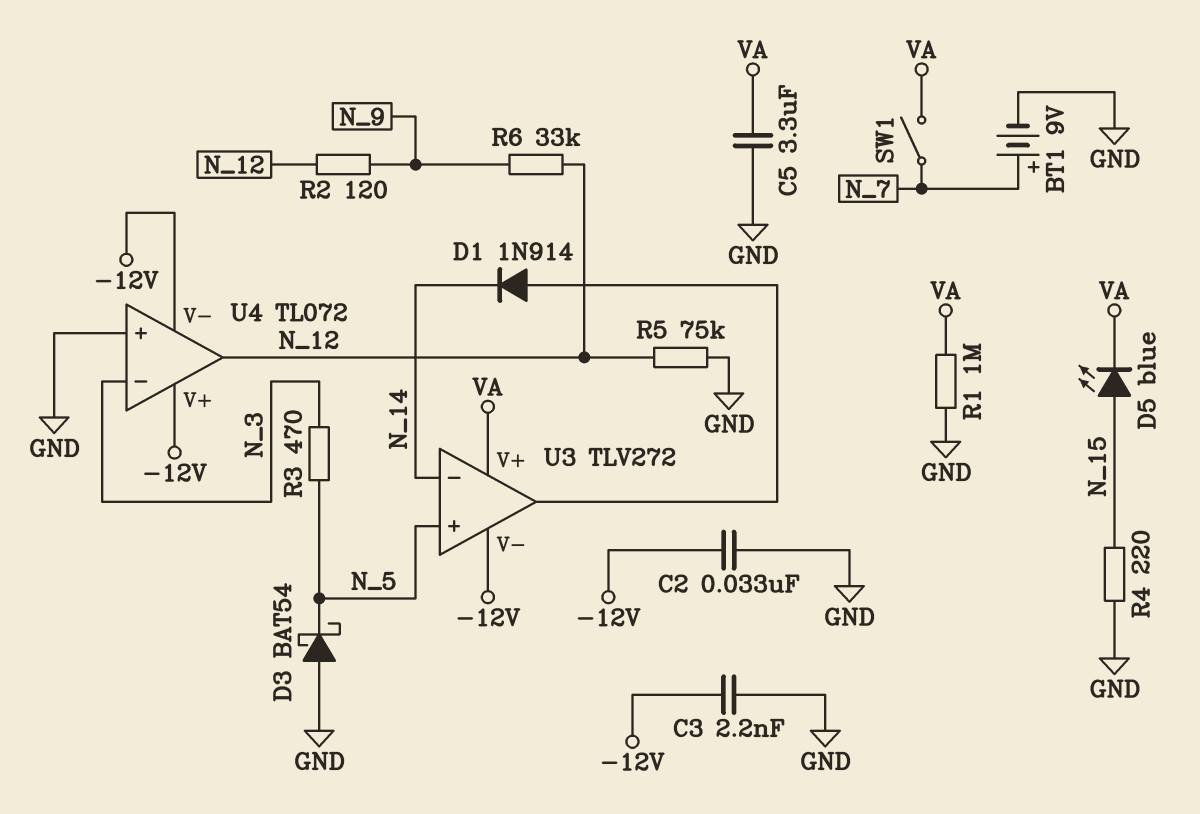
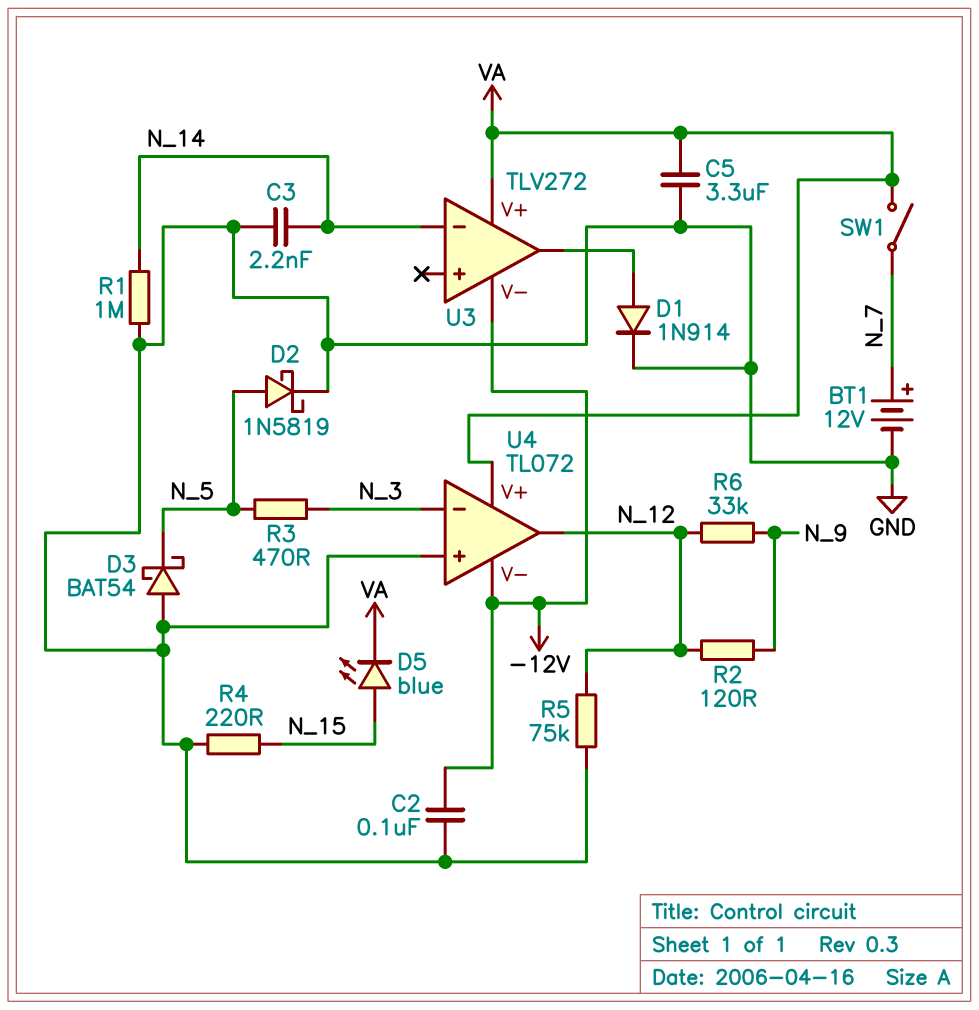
BT1: 9V (plus N_7, minus GND) -> 12V (plus N_7, minus GND)
C2: 33nF (-12V, GND) -> 100nF (-12V, GND)
C3: 2.2nF (-12V, GND) -> 2.2nF (GND, N_14)
D1: diode 1N914 (A U3/out, K N_14) -> diode 1N914 (A U3/out, K GND)
D2: none -> schottky 1N5819 (A N_5, K GND)
R1: 1M (GND, VA) -> 1M (GND, N_14)
U3 pin in+: N_5 -> none
U4 pin V+: -12V -> VA

